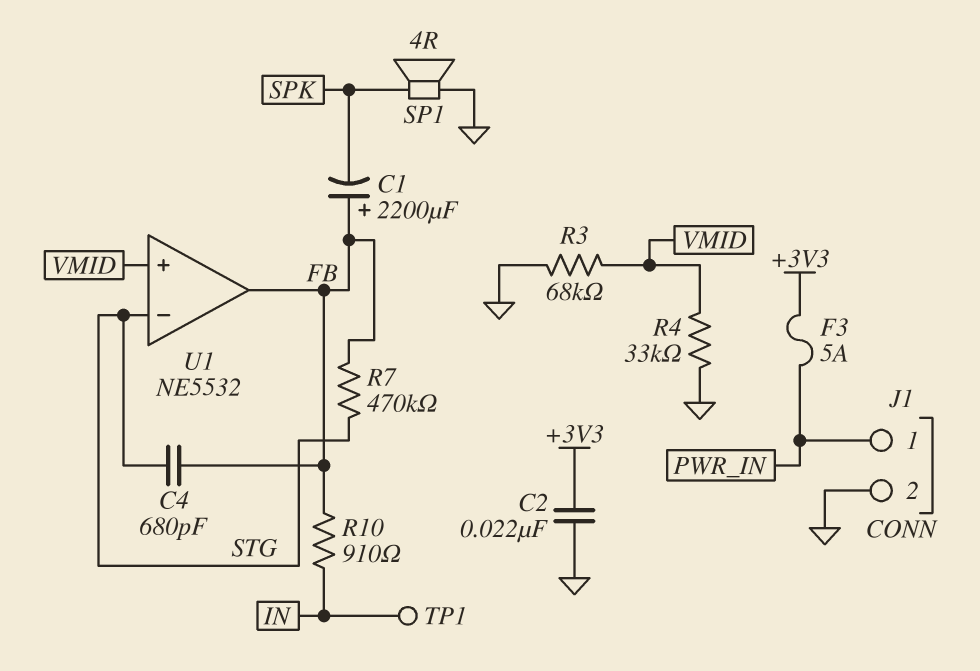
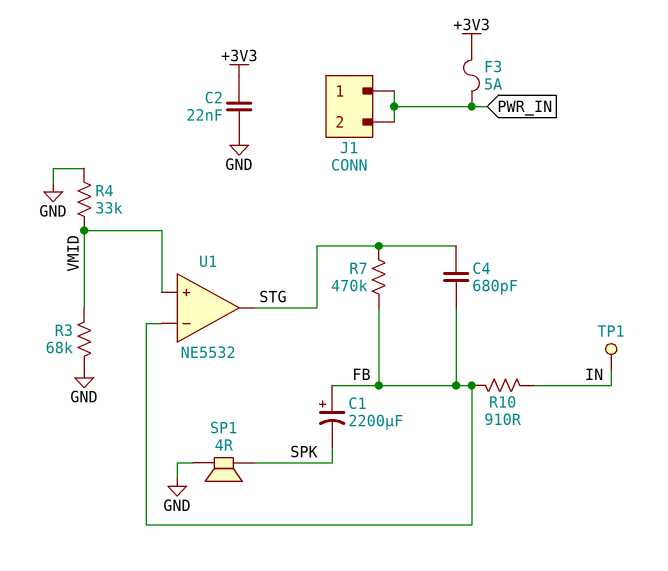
J1 pin 2: GND -> PWR_IN
U1 pin in-: STG -> FB
U1 pin out: FB -> STG

